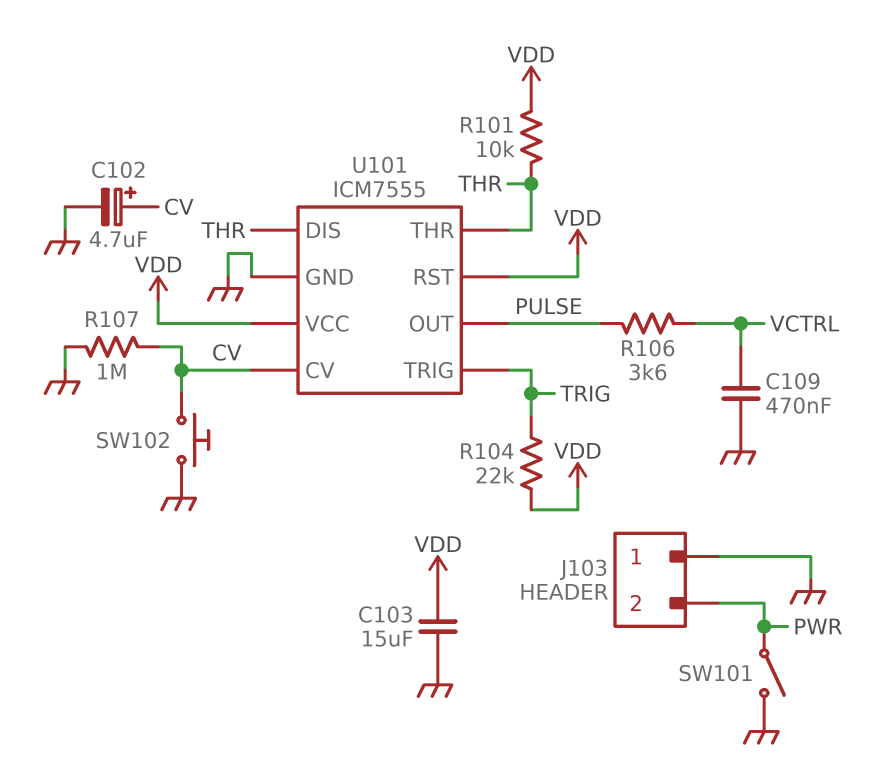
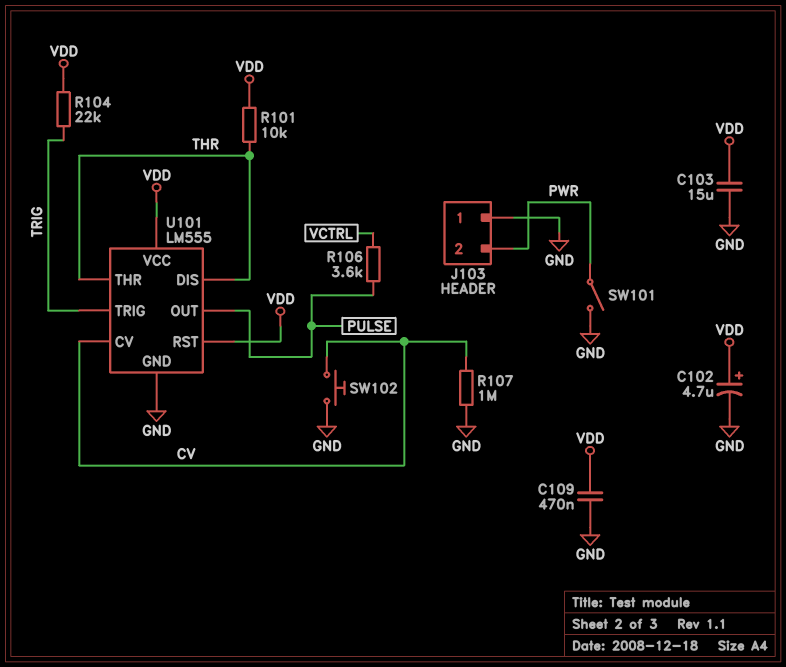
C102: 4.7uF (plus CV, minus GND) -> 4.7uF (plus VDD, minus GND)
C109: 470nF (GND, VCTRL) -> 470nF (GND, VDD)
U101: ICM7555 -> LM555

